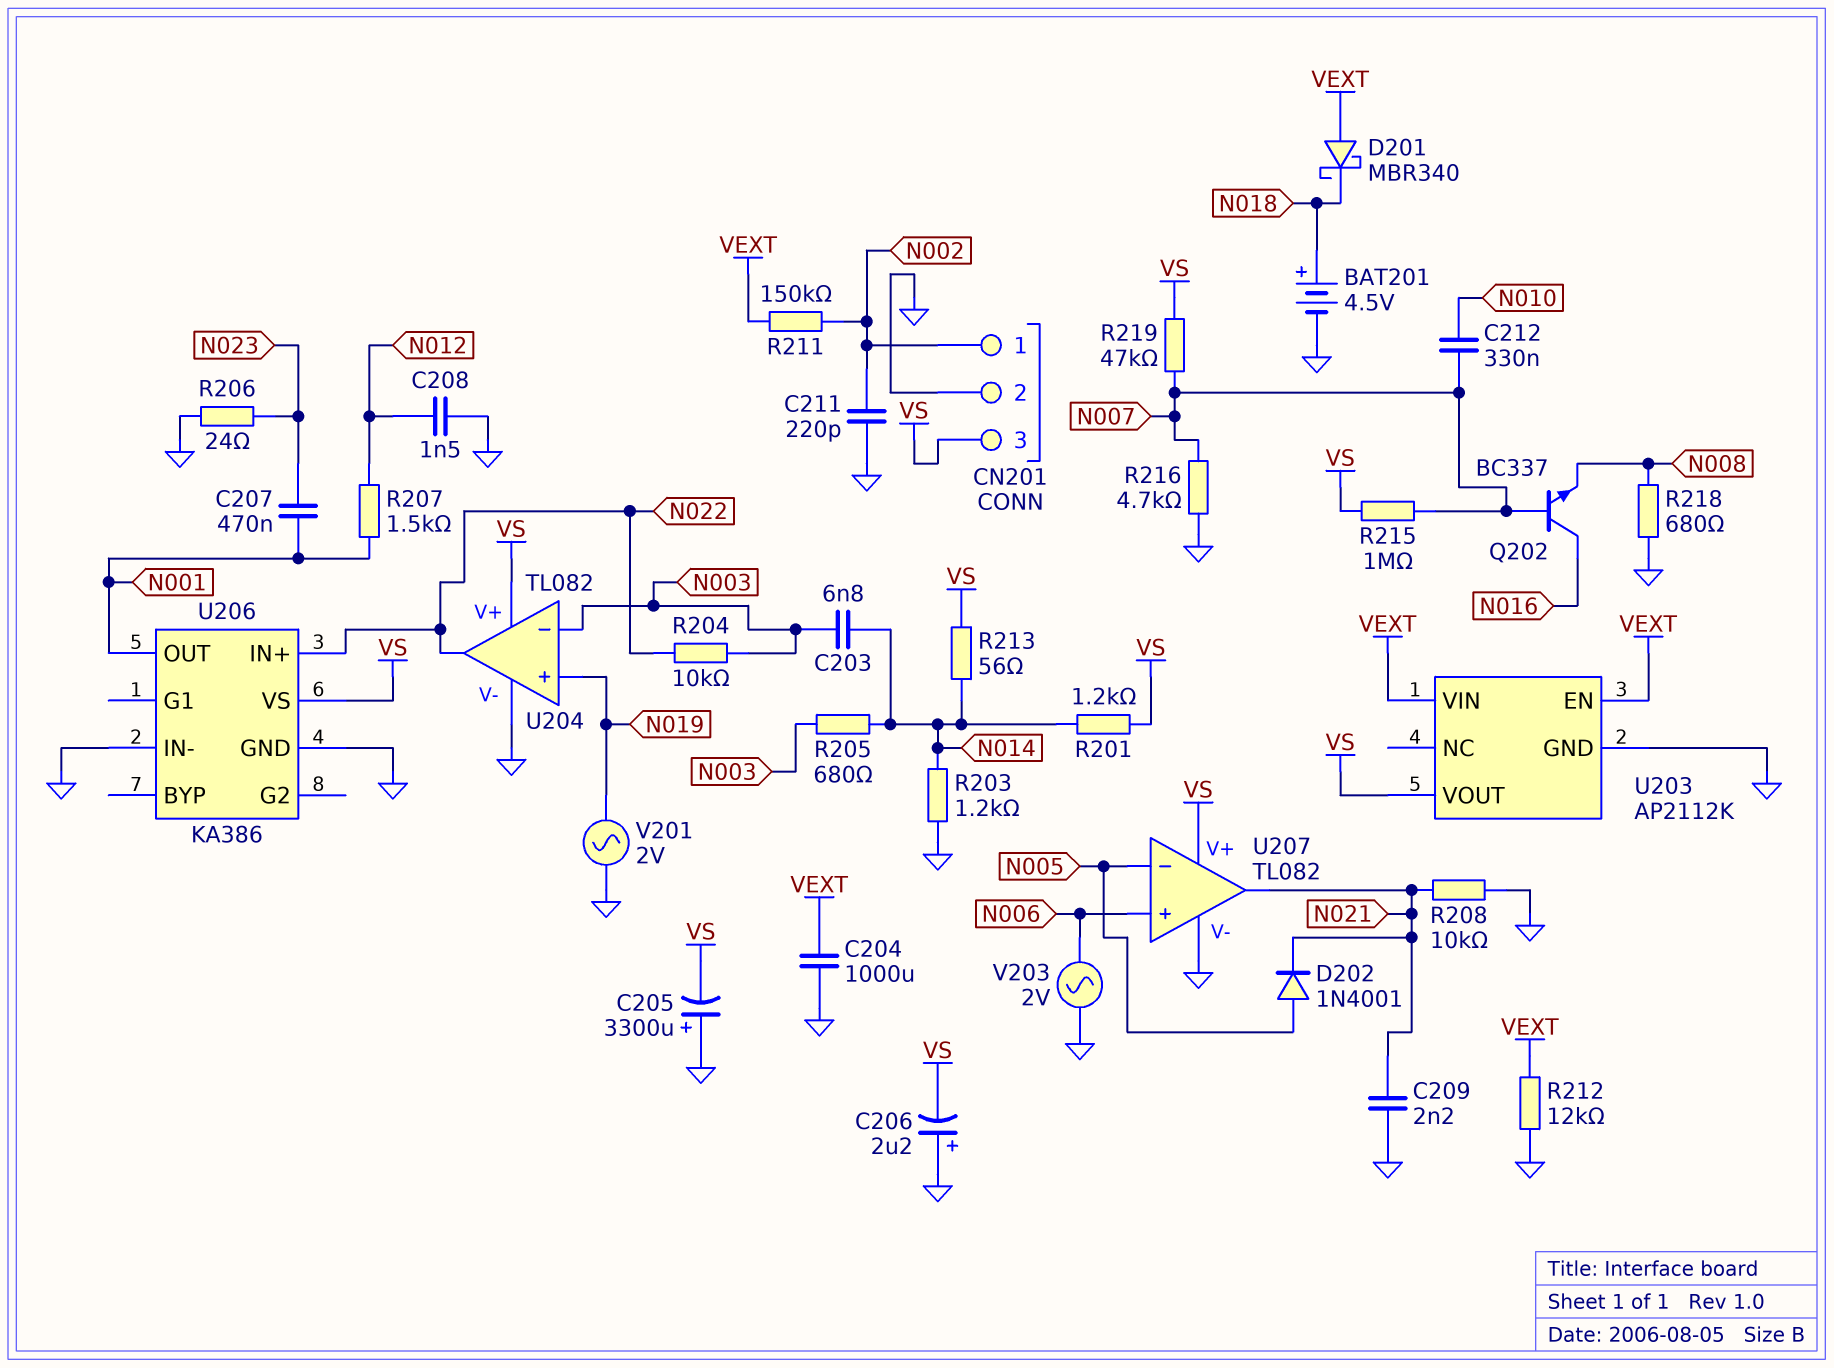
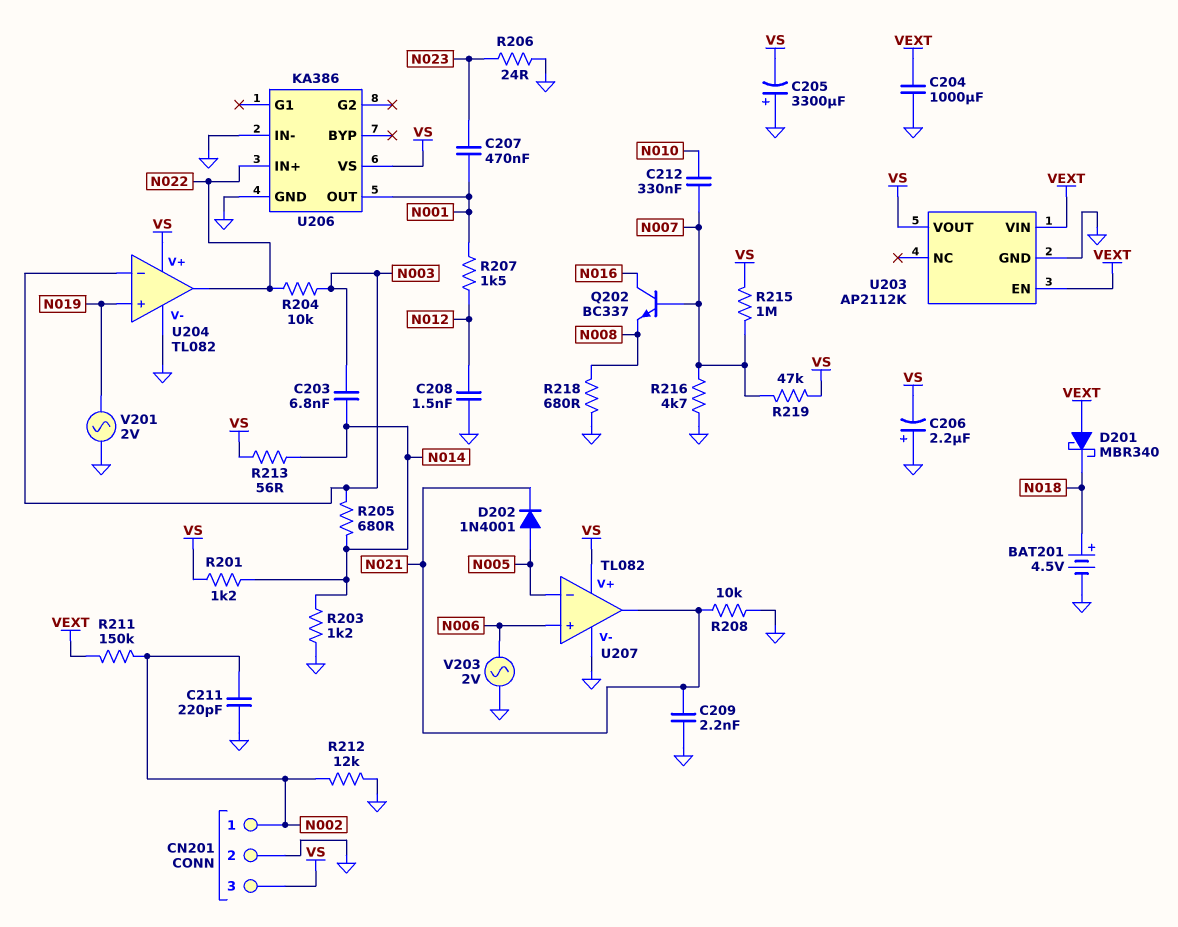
R212: 12k (GND, VEXT) -> 12k (GND, N002)

